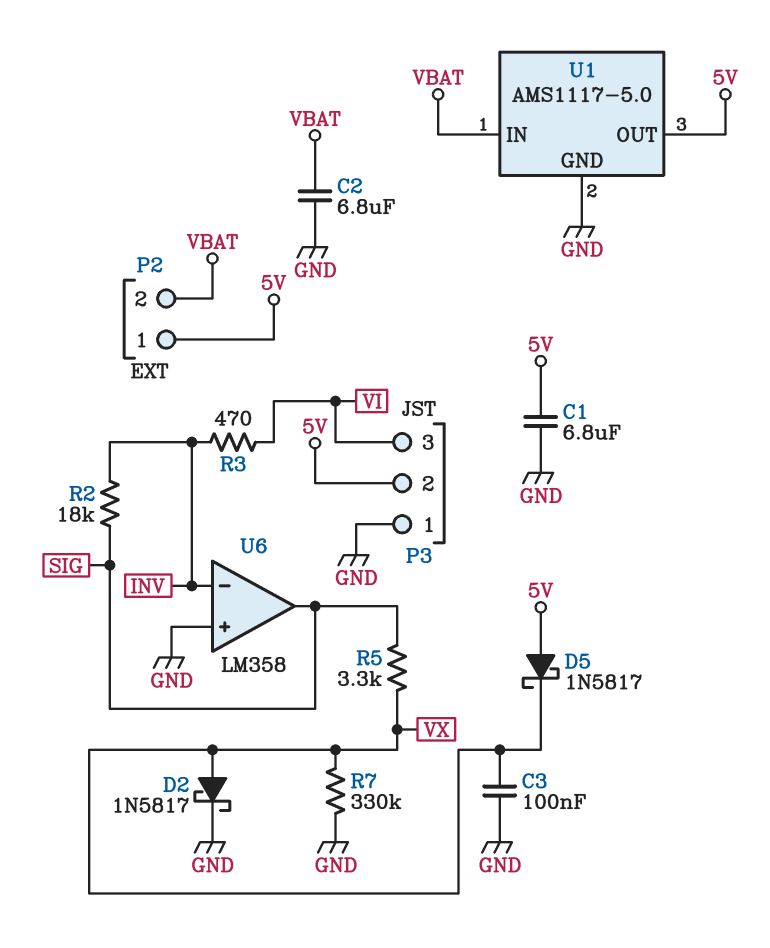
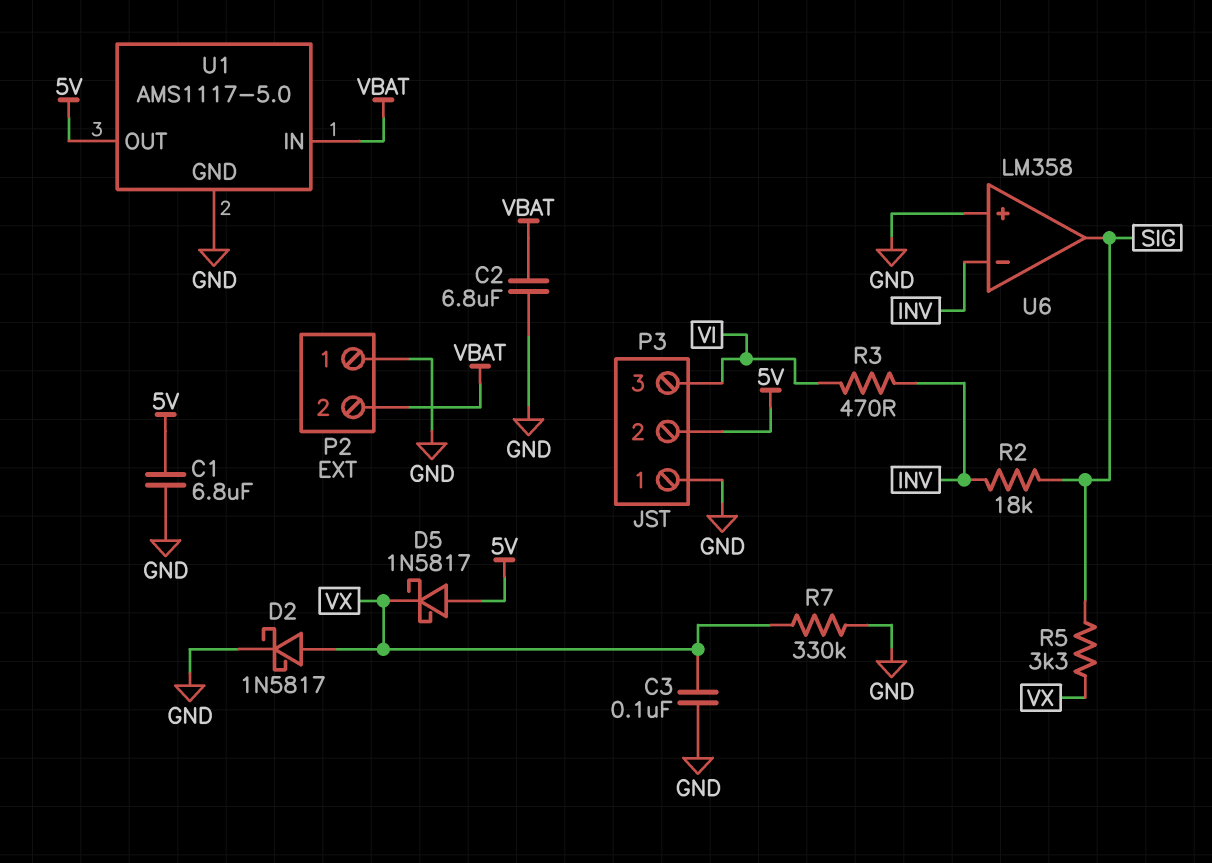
P2 pin 1: 5V -> GND

